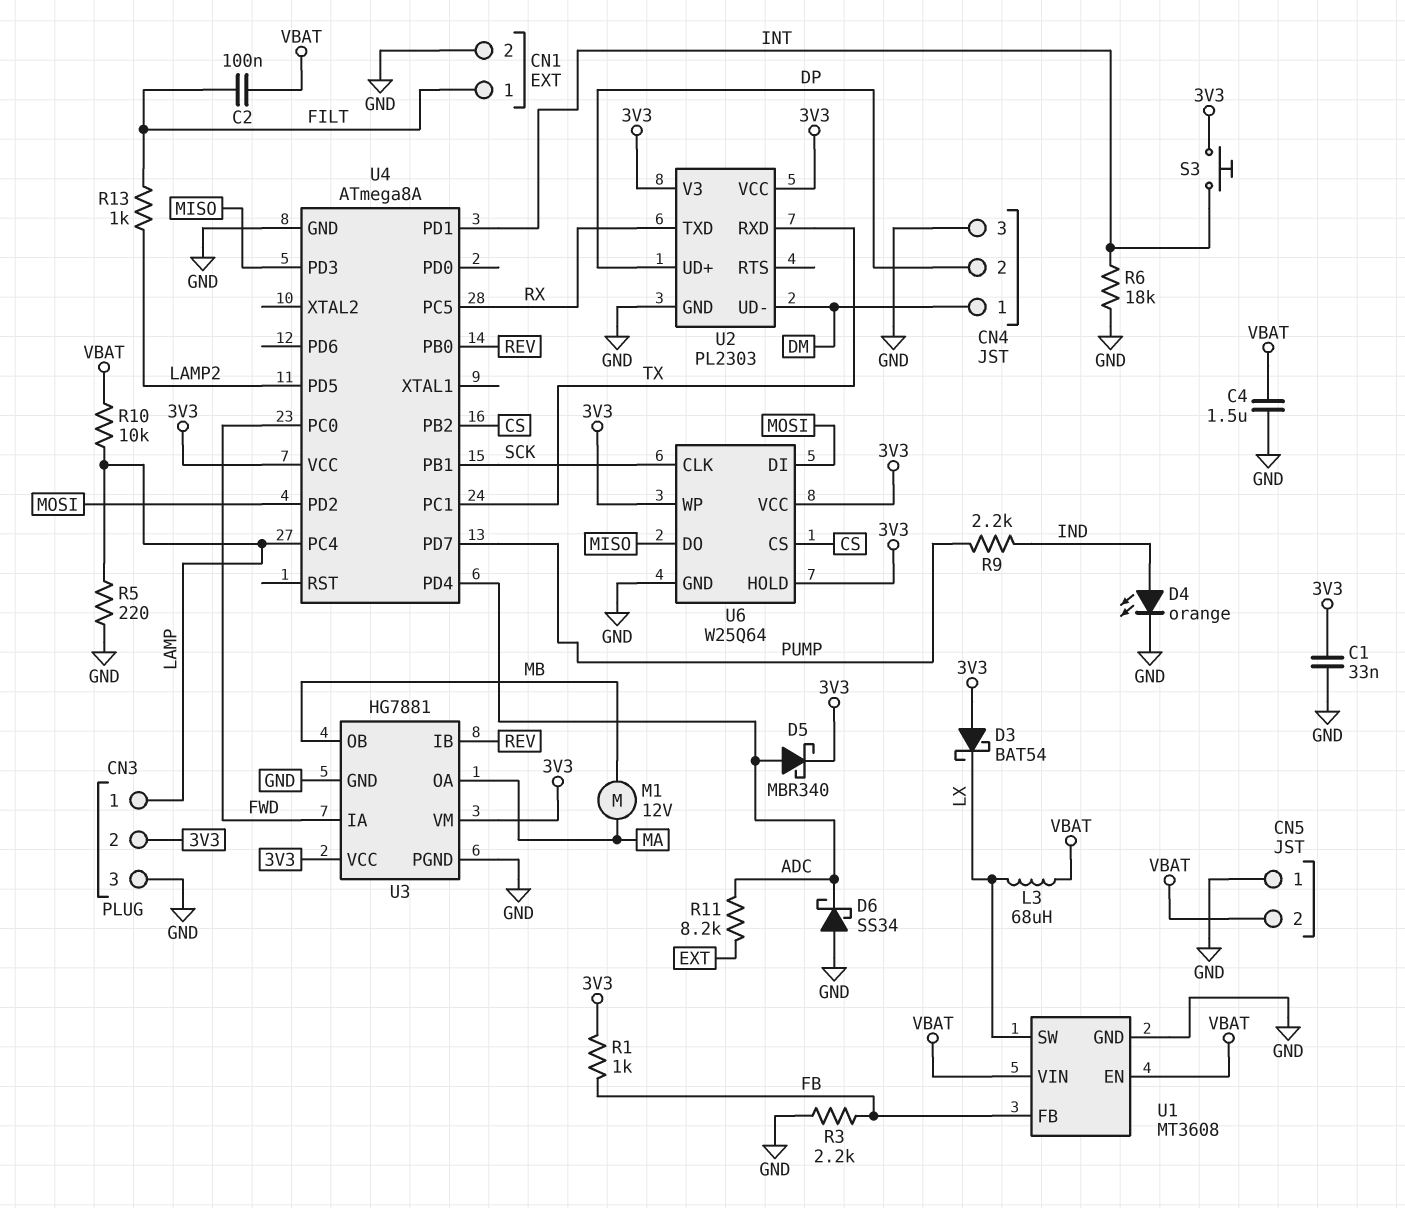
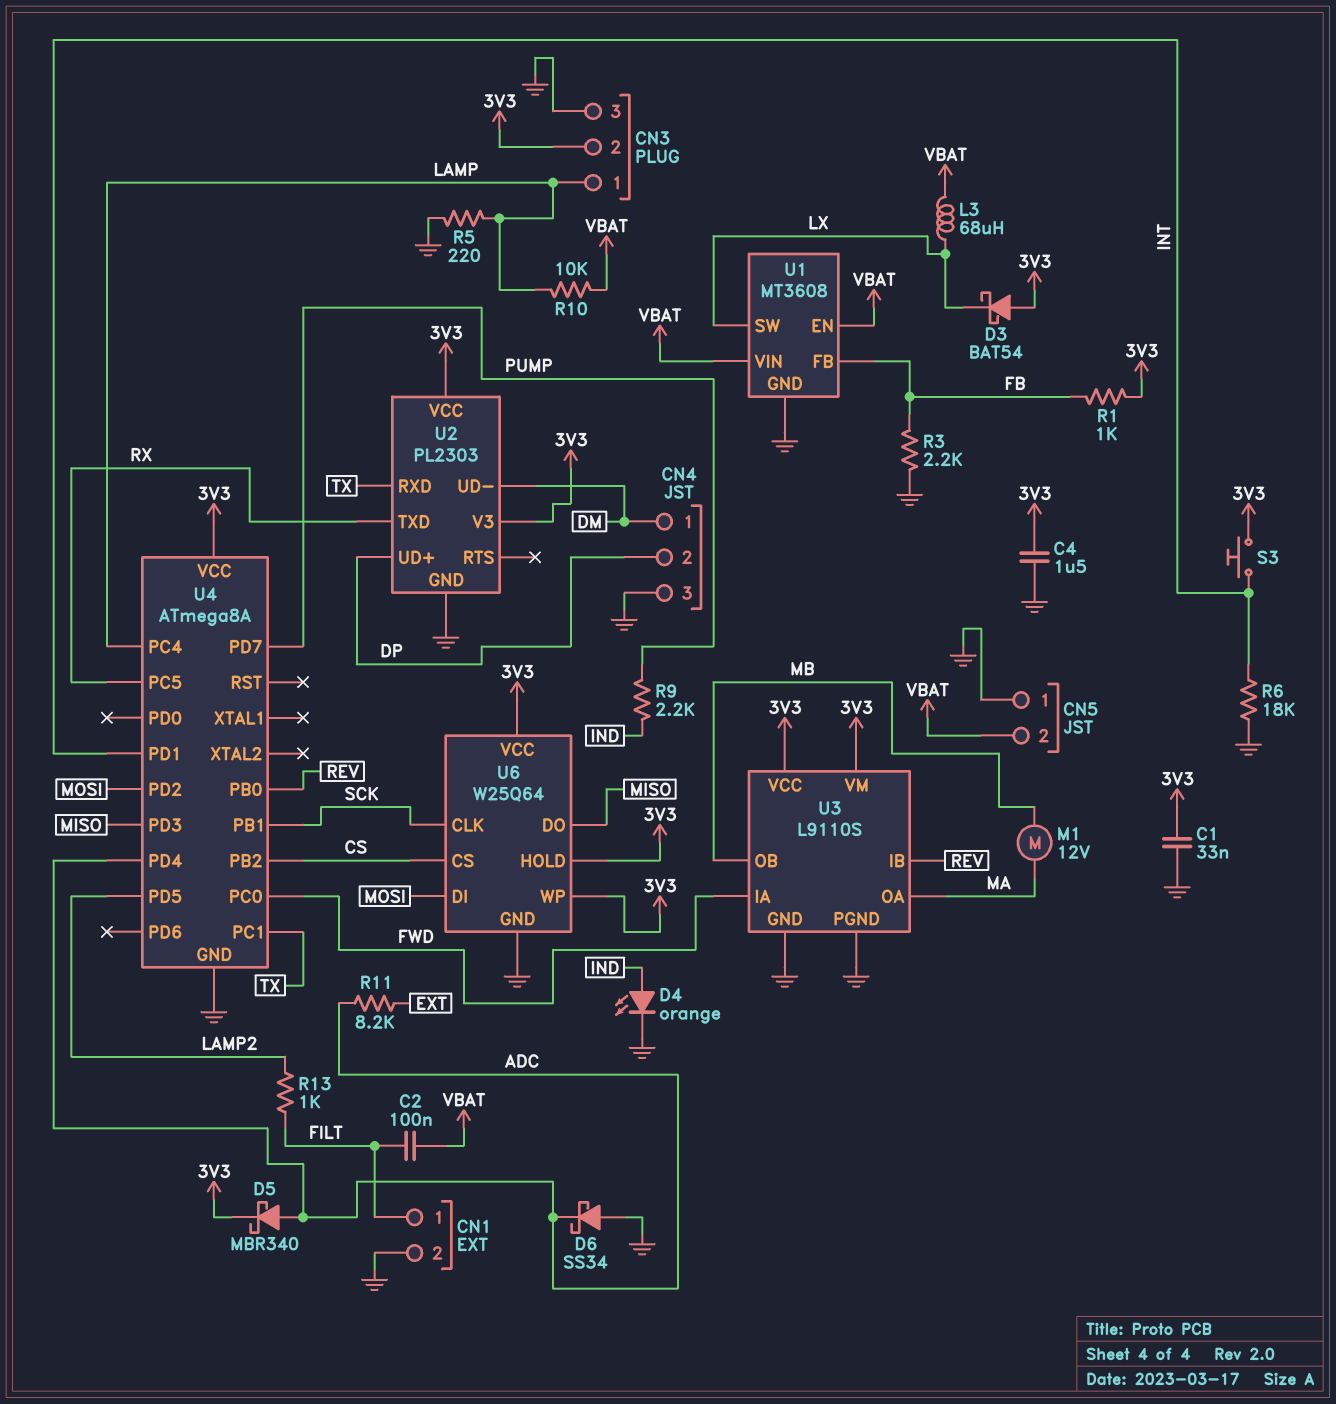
C4: 1.5uF (GND, VBAT) -> 1.5uF (3V3, GND)
U3: HG7881 -> L9110S

